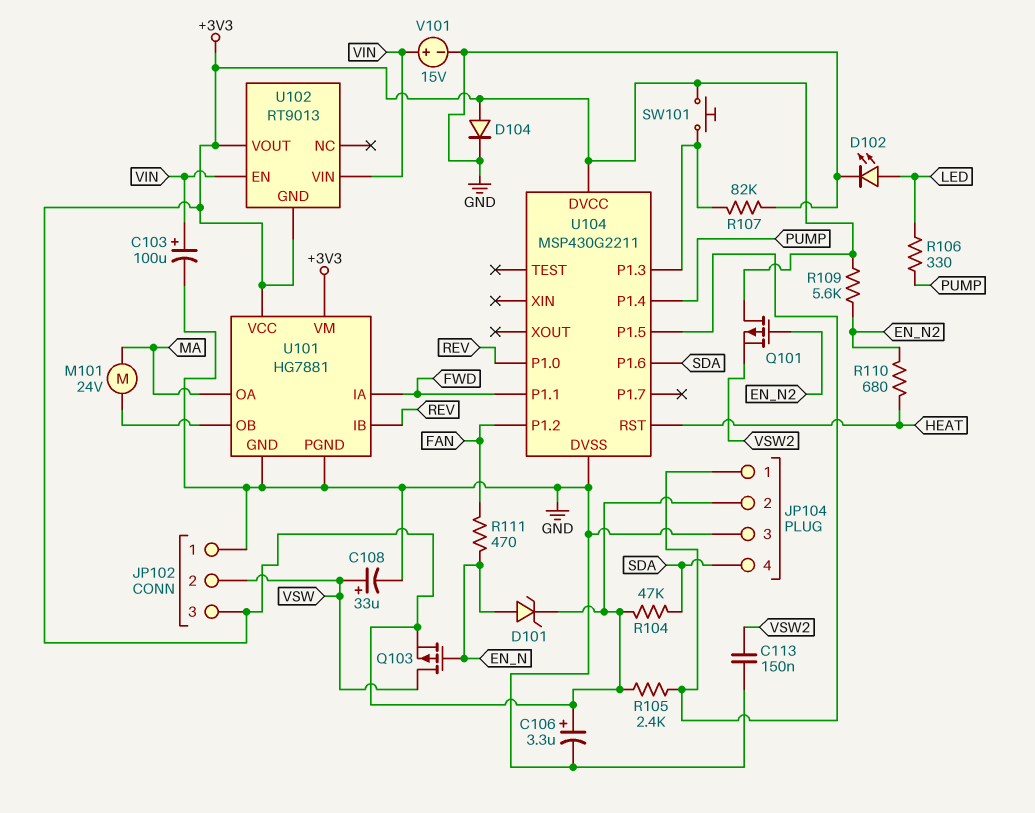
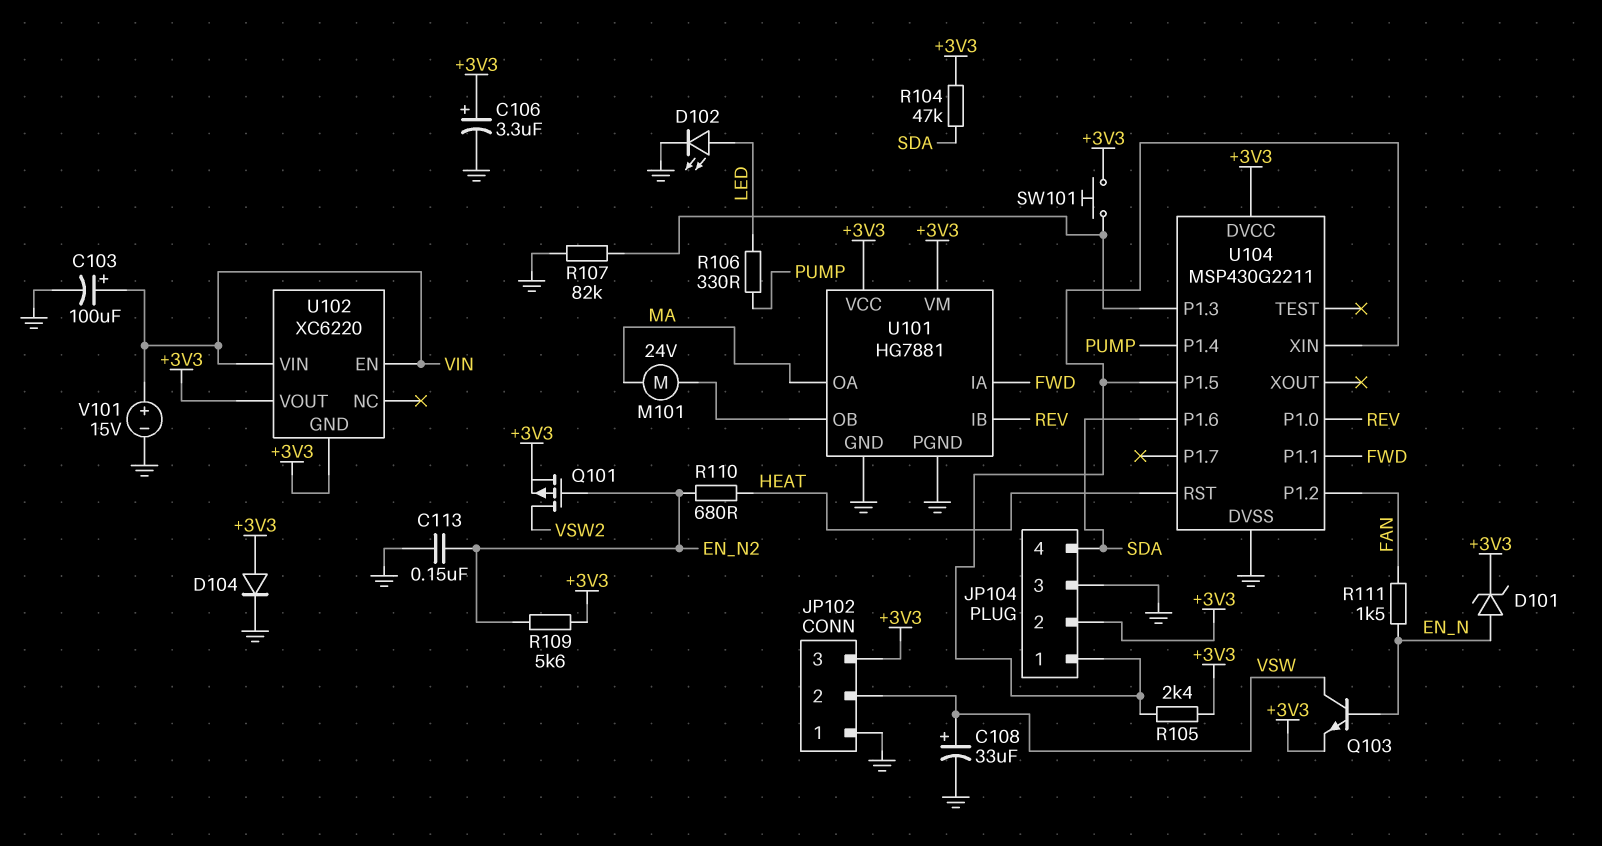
C113: 150nF (GND, VSW2) -> 150nF (EN_N2, GND)
Q101: PMOS (G EN_N2, D +3V3, S VSW2) -> PMOS (G EN_N2, D VSW2, S +3V3)
Q103: PMOS (G EN_N, D VSW, S +3V3) -> NPN (B EN_N, C VSW, E +3V3)
R111: 470 (EN_N, FAN) -> 1.5k (EN_N, FAN)
U102: RT9013 -> XC6220
U104 pin XIN: none -> JP104/1

